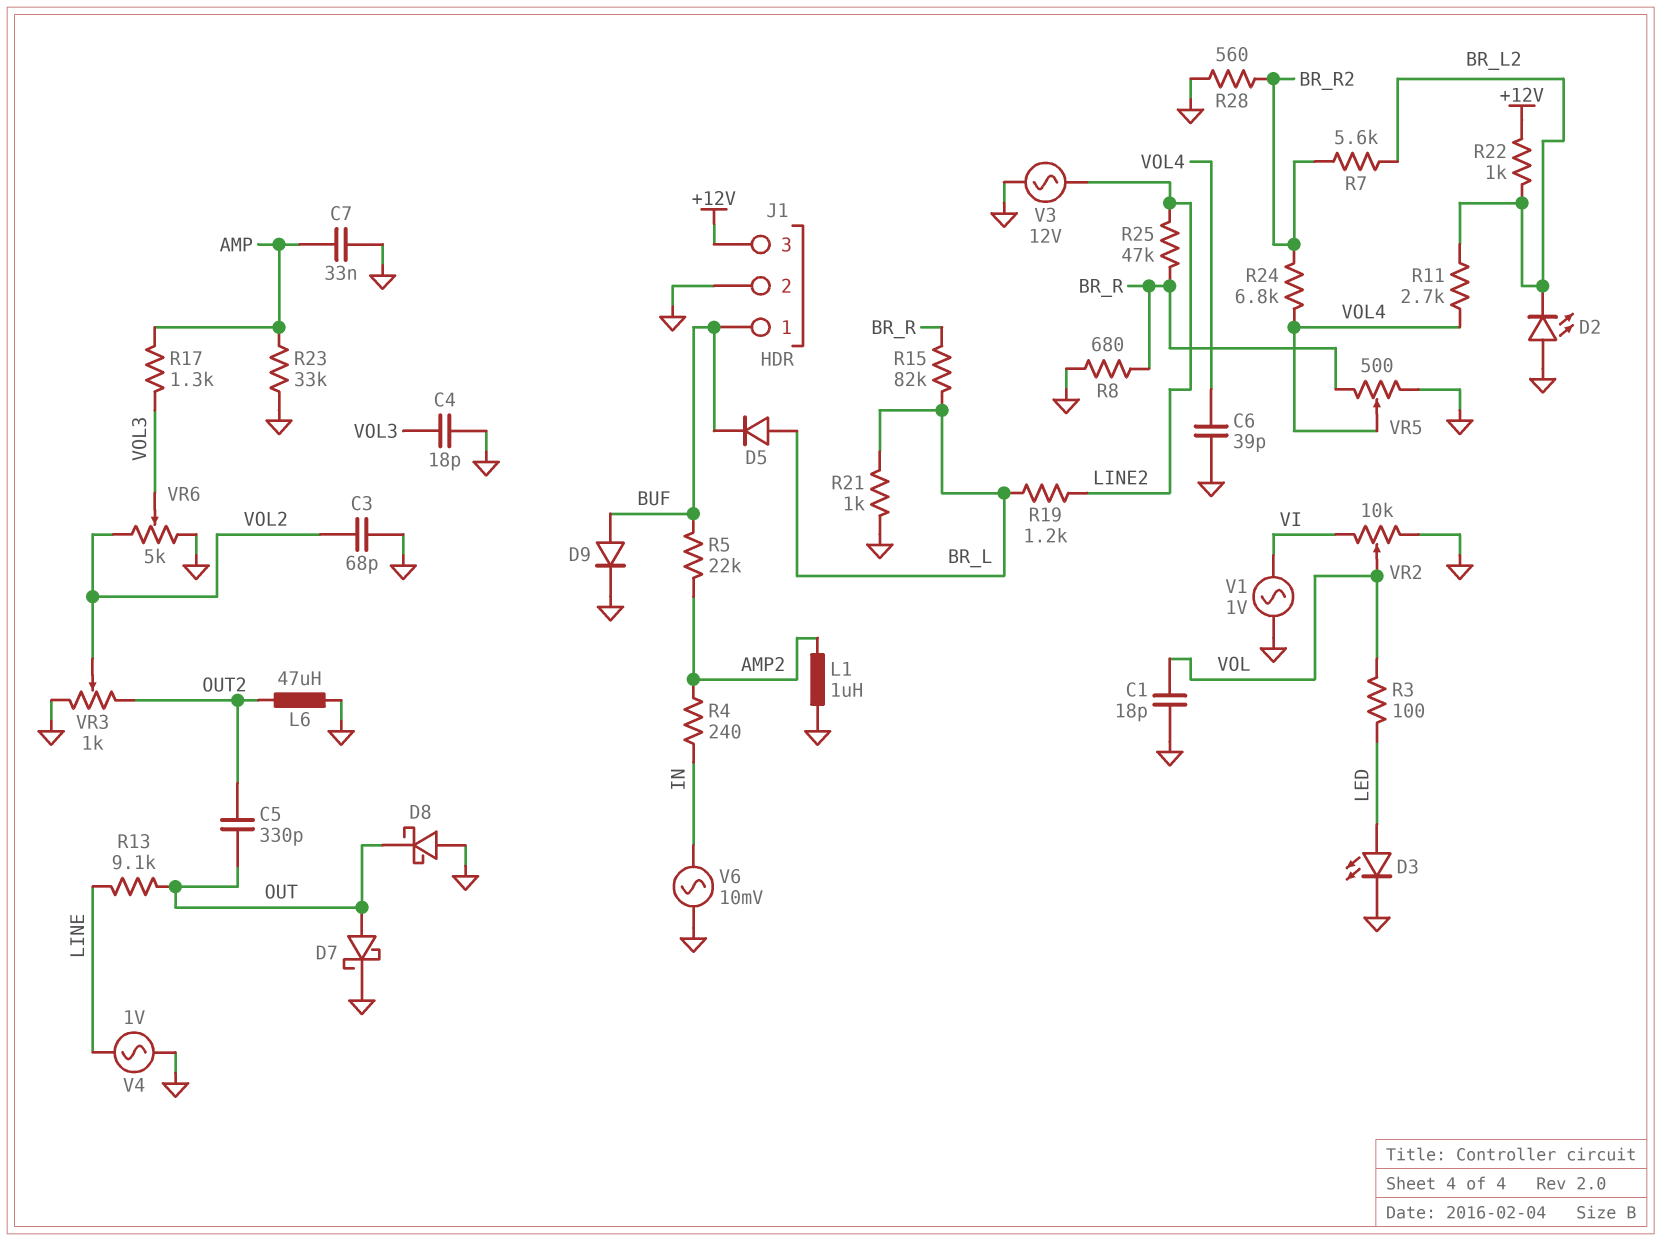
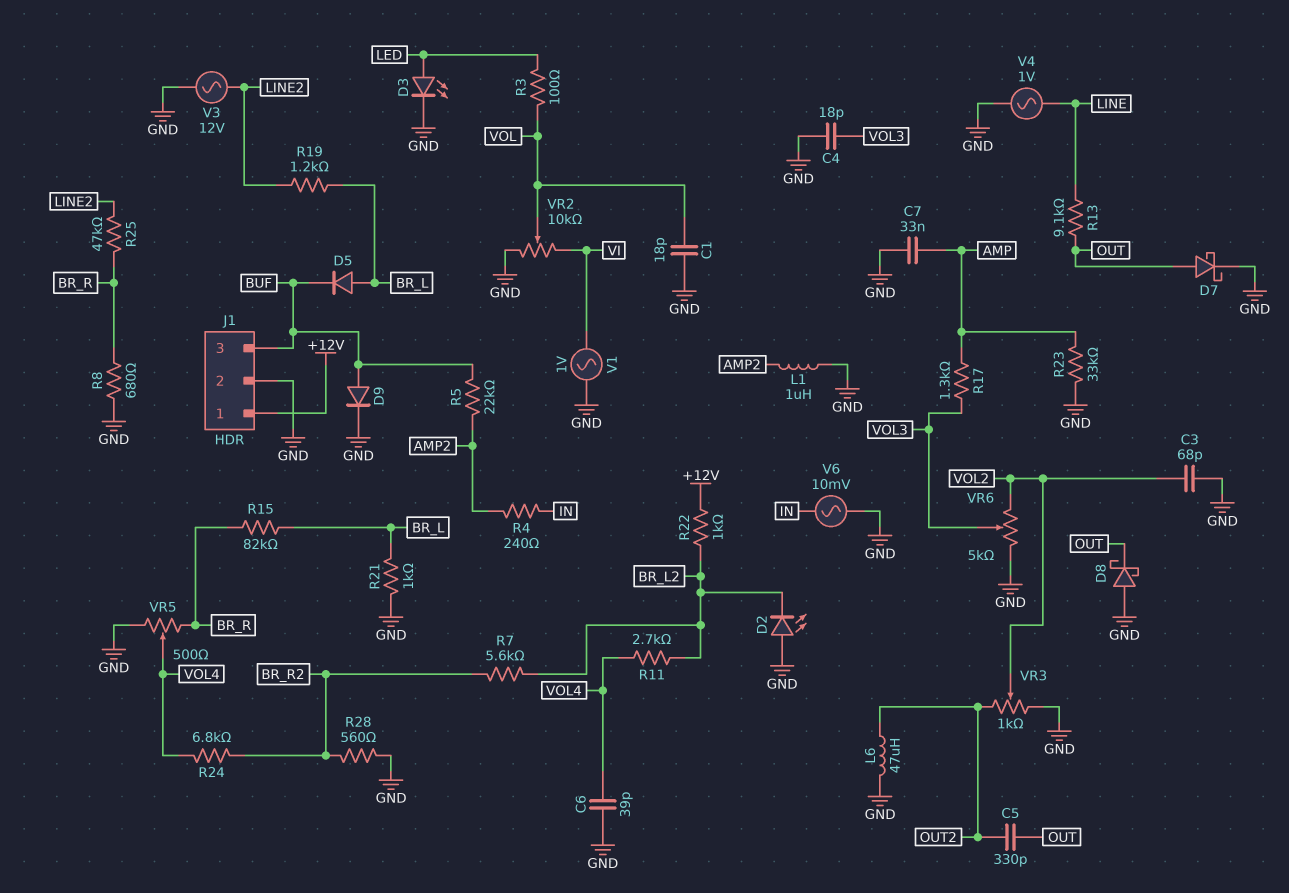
J1 pin 1: BUF -> +12V
J1 pin 3: +12V -> BUF

